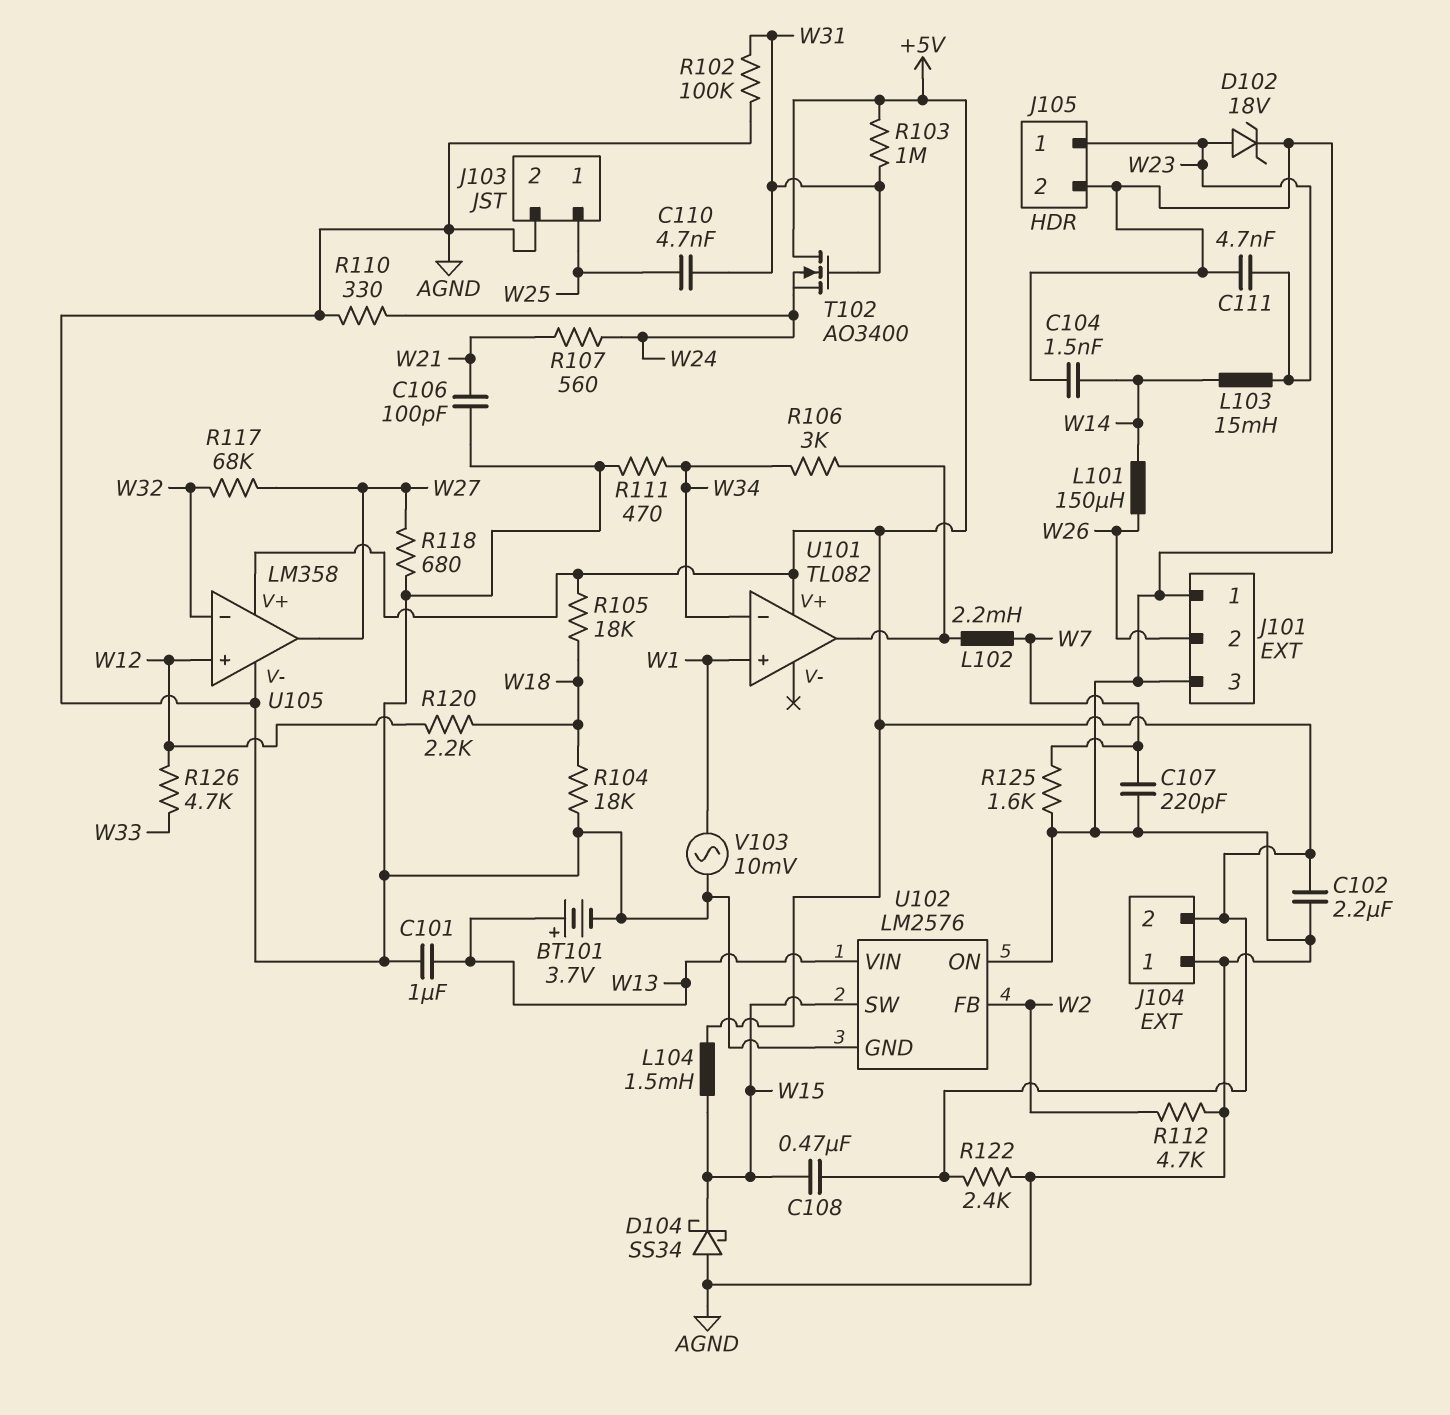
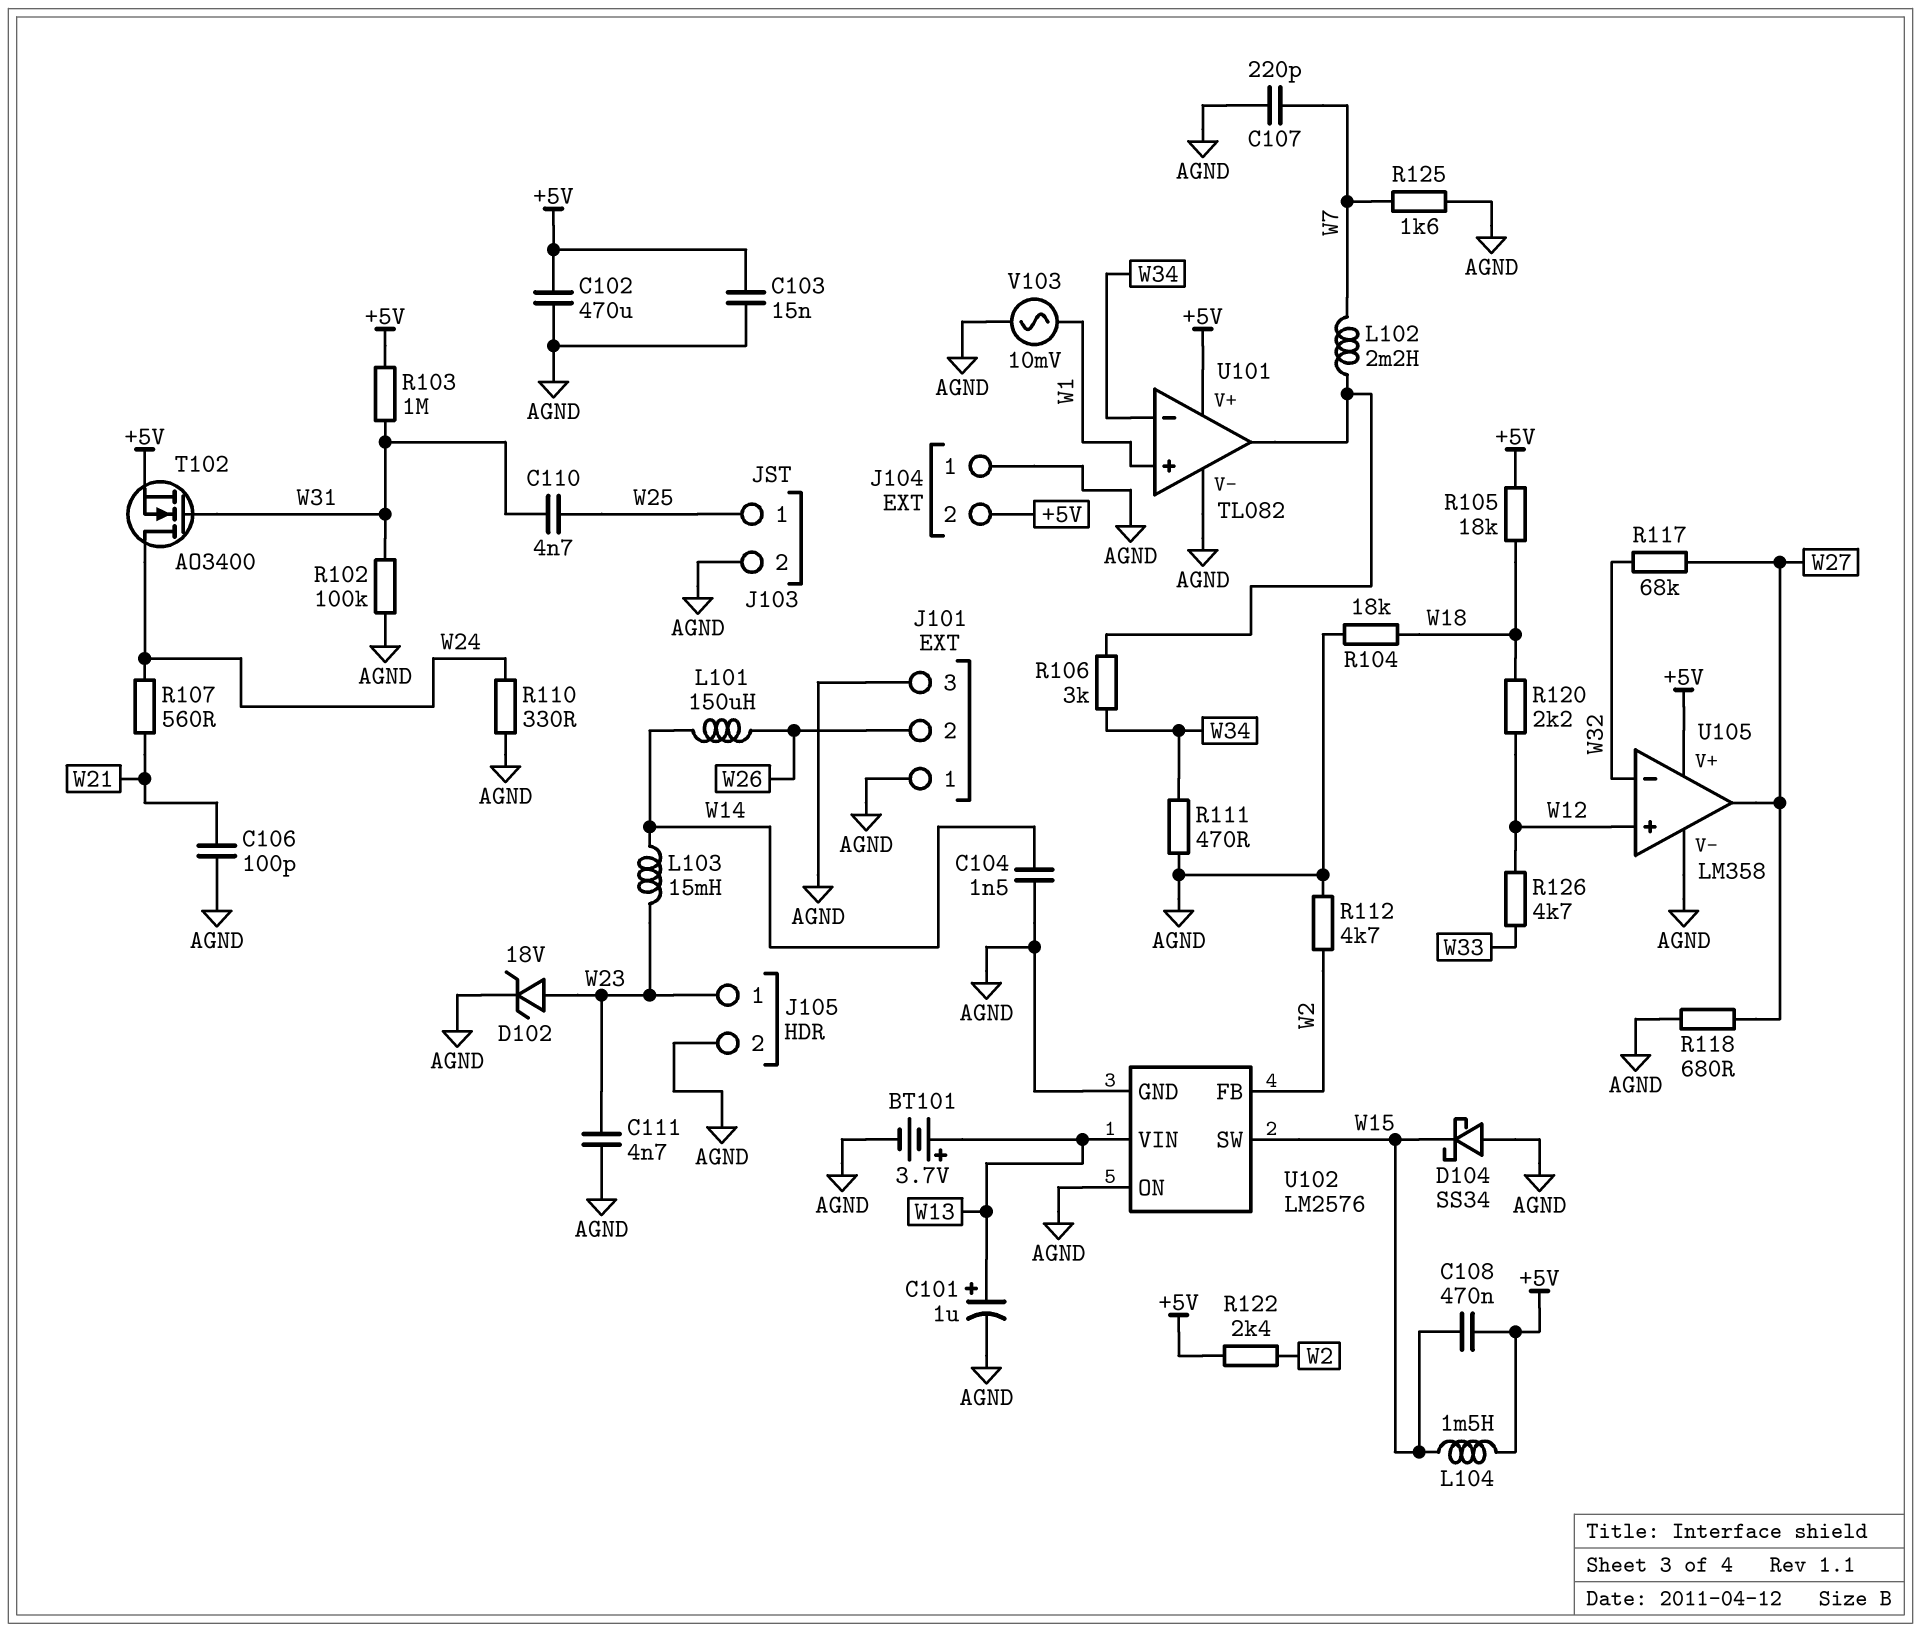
C101: 1uF (AGND, W13) -> 1uF (plus W13, minus AGND)
C102: 2.2uF (+5V, AGND) -> 470uF (+5V, AGND)
C103: none -> 15nF (+5V, AGND)
R122: 2.4k (+5V, AGND) -> 2.4k (+5V, W2)
T102: NMOS AO3400 (G W31, D +5V, S W24) -> NMOS AO3400 (G W31, D W24, S +5V)
U101 pin V-: none -> AGND

